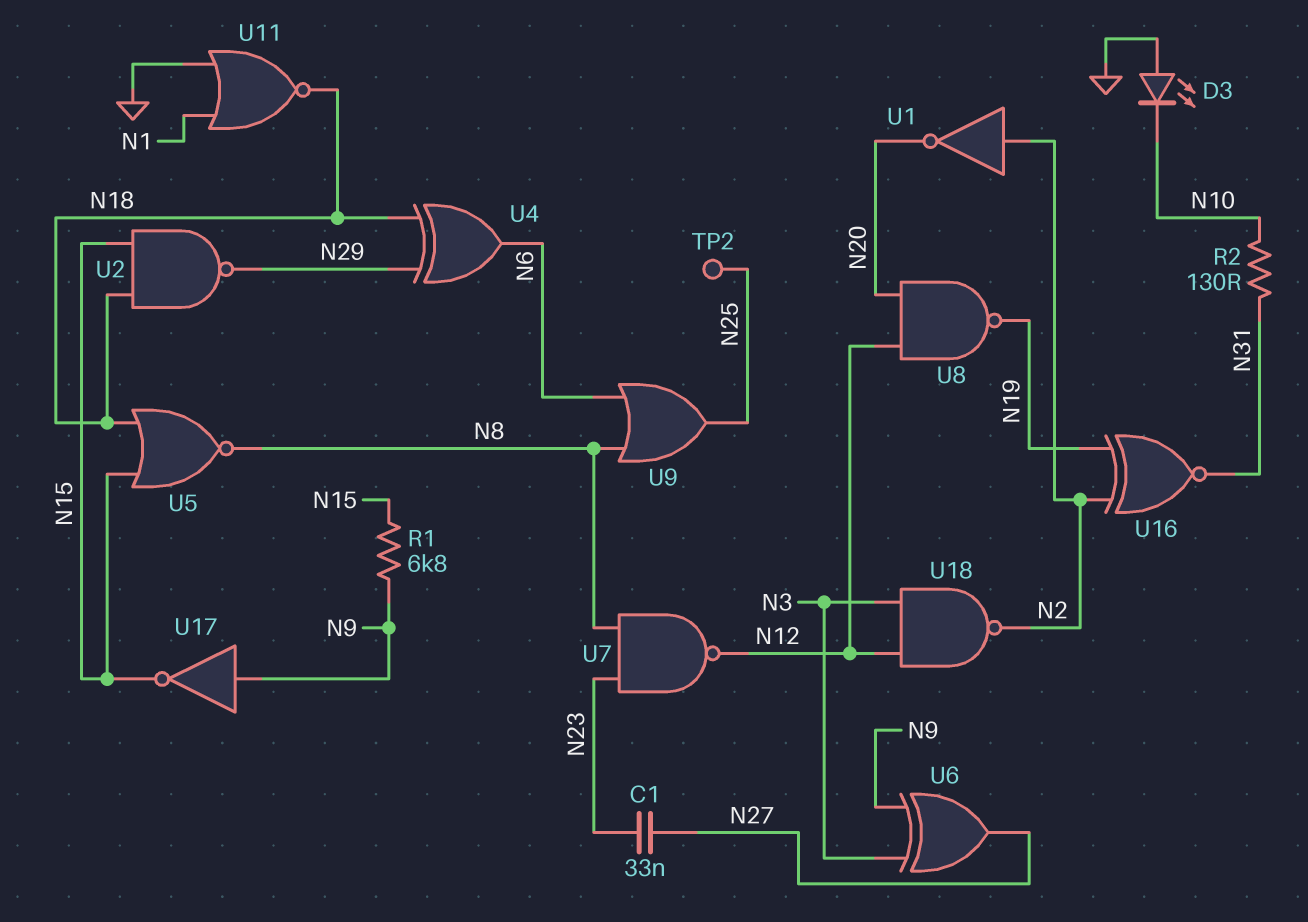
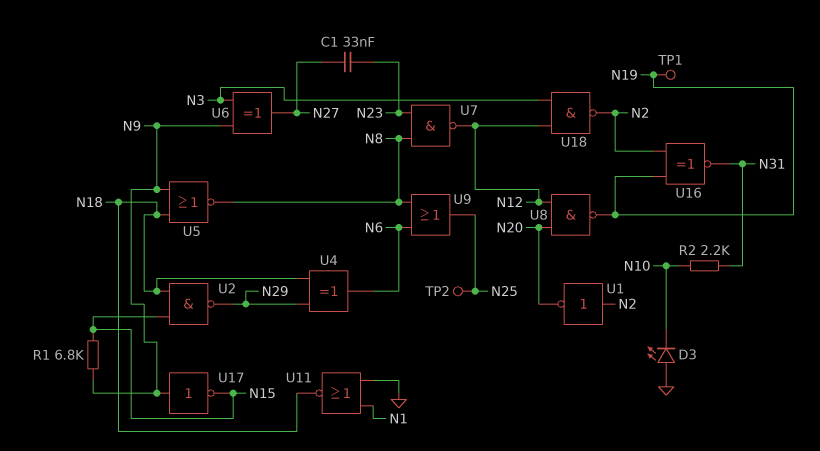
R2: 130 (N10, N31) -> 2.2k (N10, N31)
TP1: none -> test point (N19)
U5: NOR (in N15, in N18, out N8) -> NOR (in N9, in N18, out N8)

